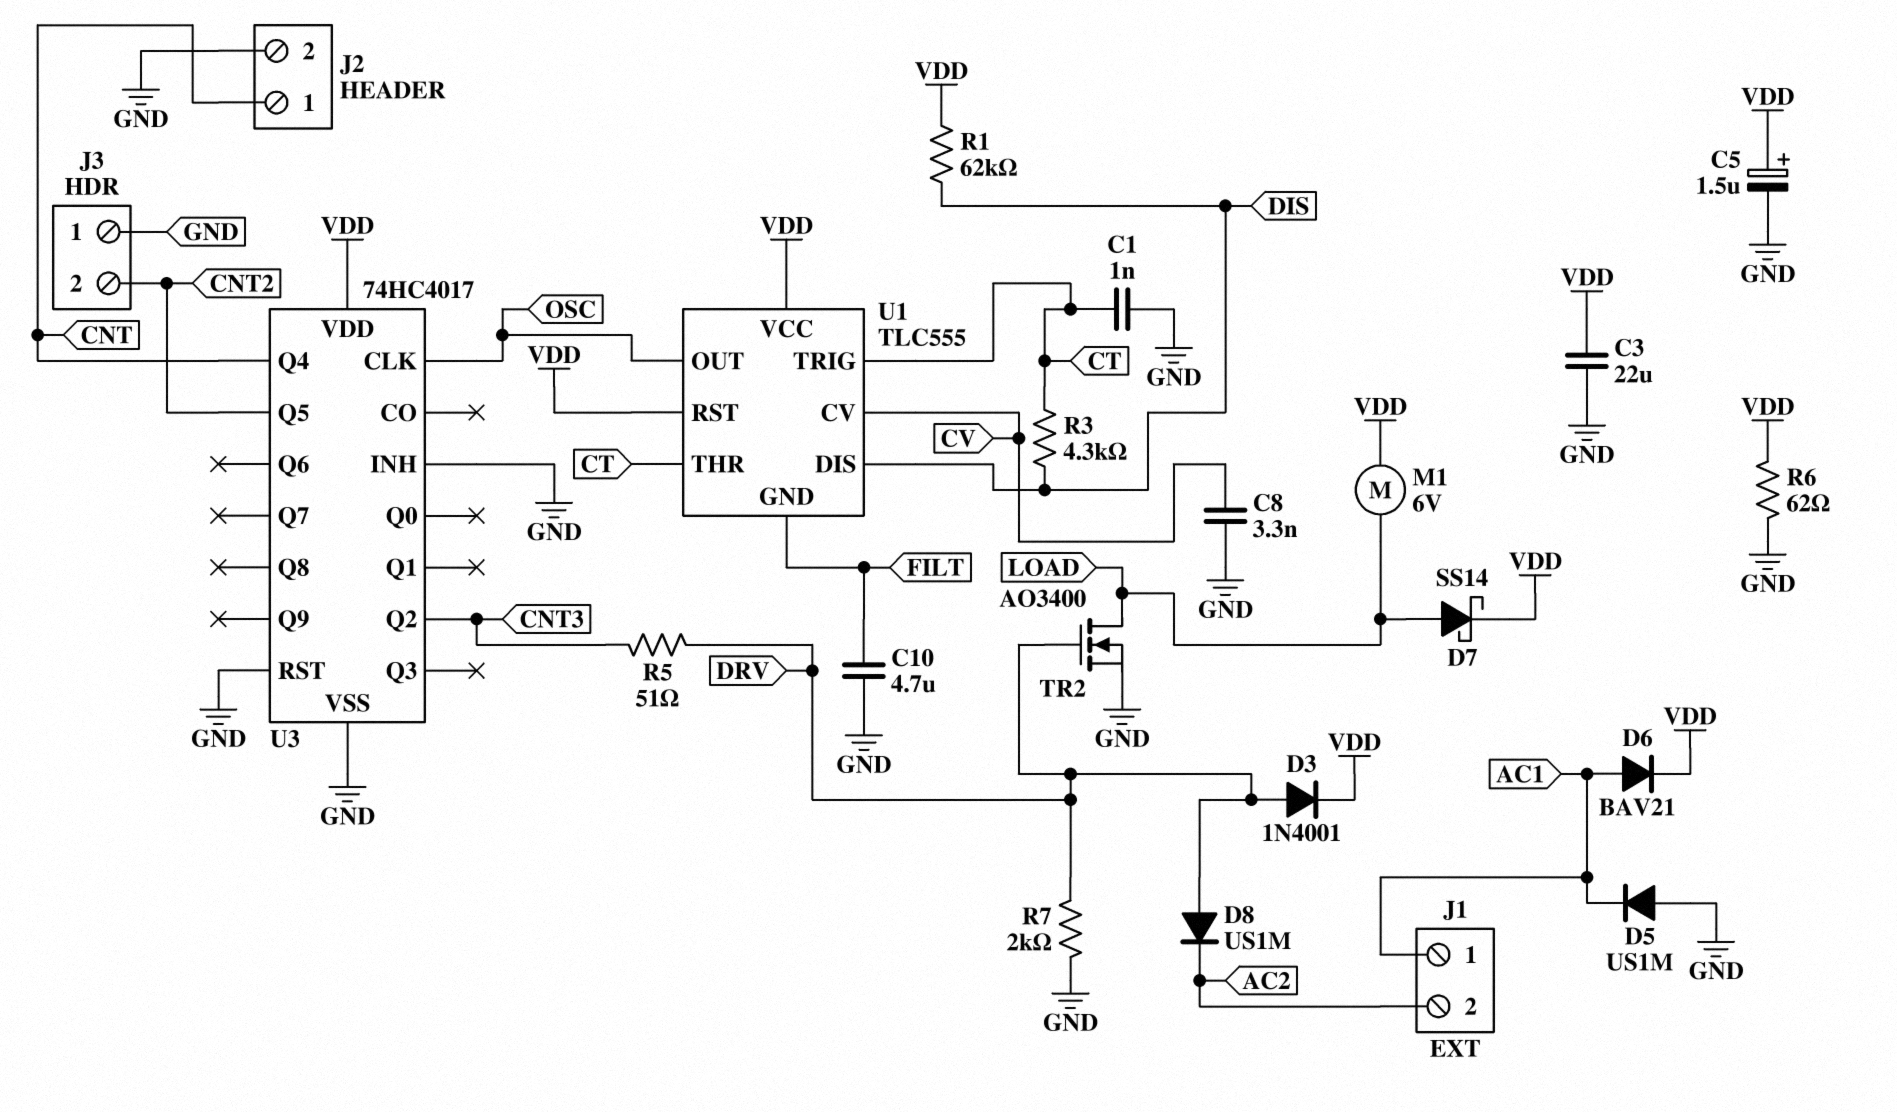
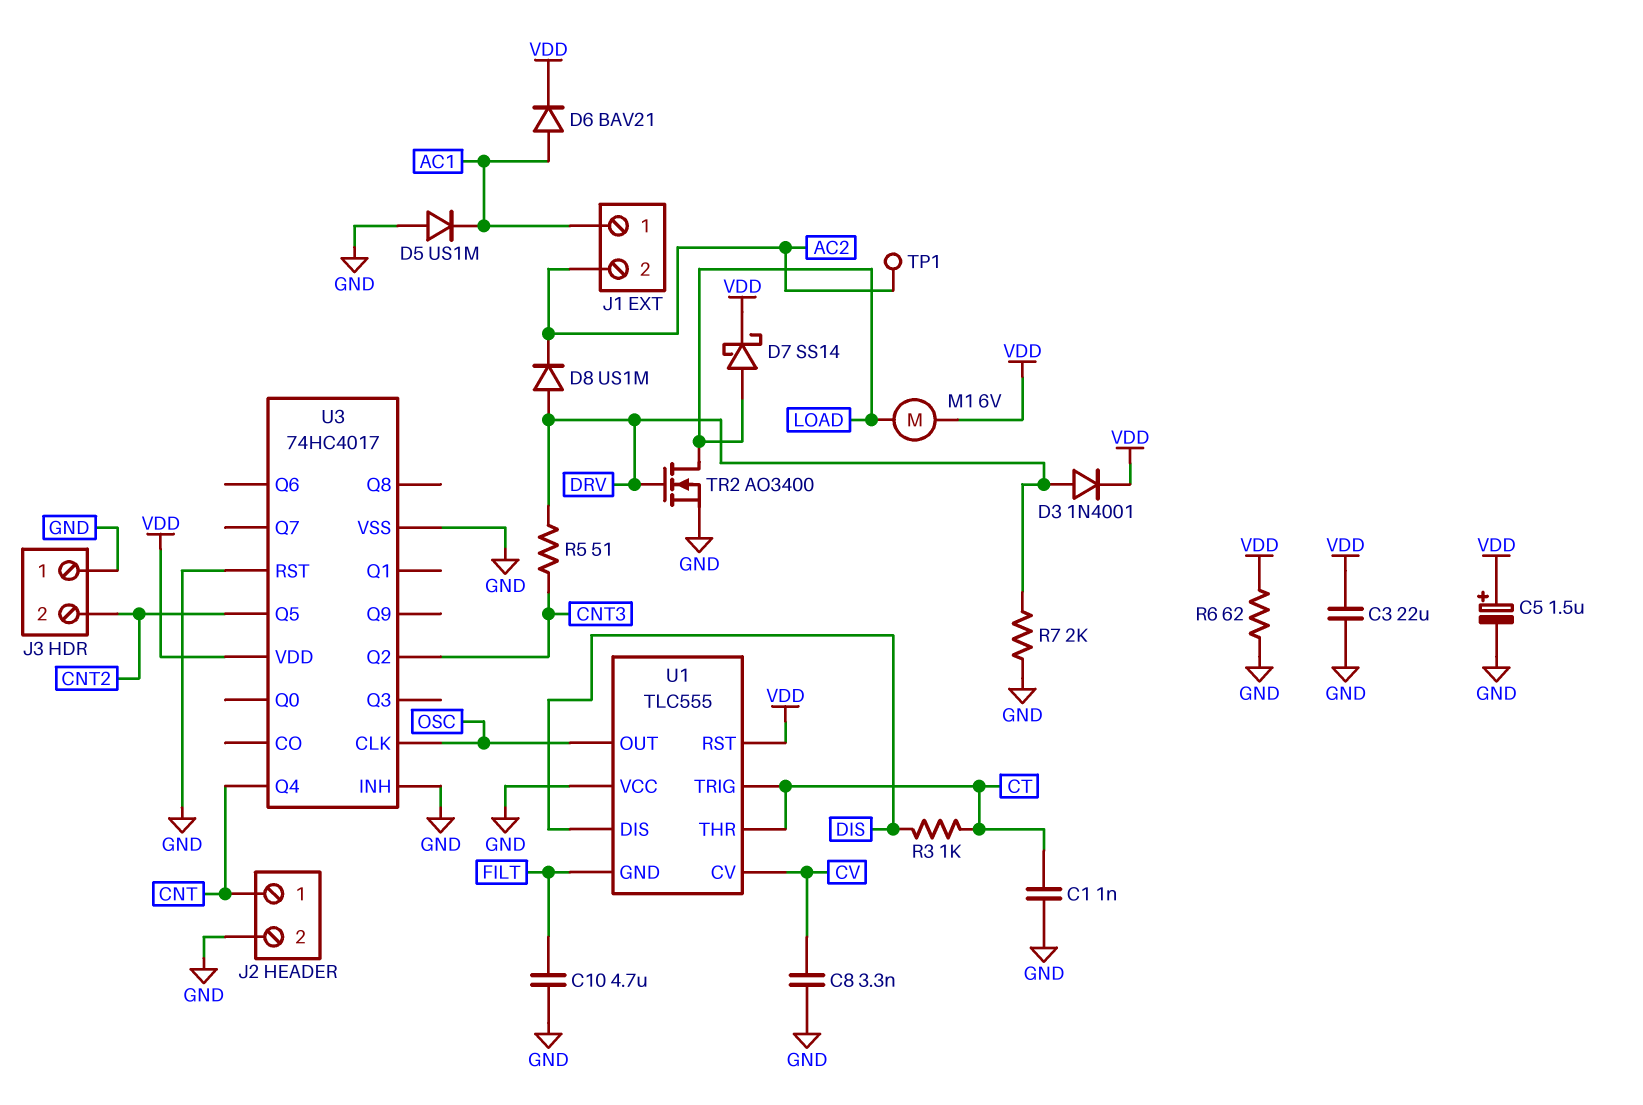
R1: 62k (DIS, VDD) -> none
R3: 4.3k (CT, DIS) -> 1k (CT, DIS)
TP1: none -> test point (AC2)
U1 pin VCC: VDD -> GND

